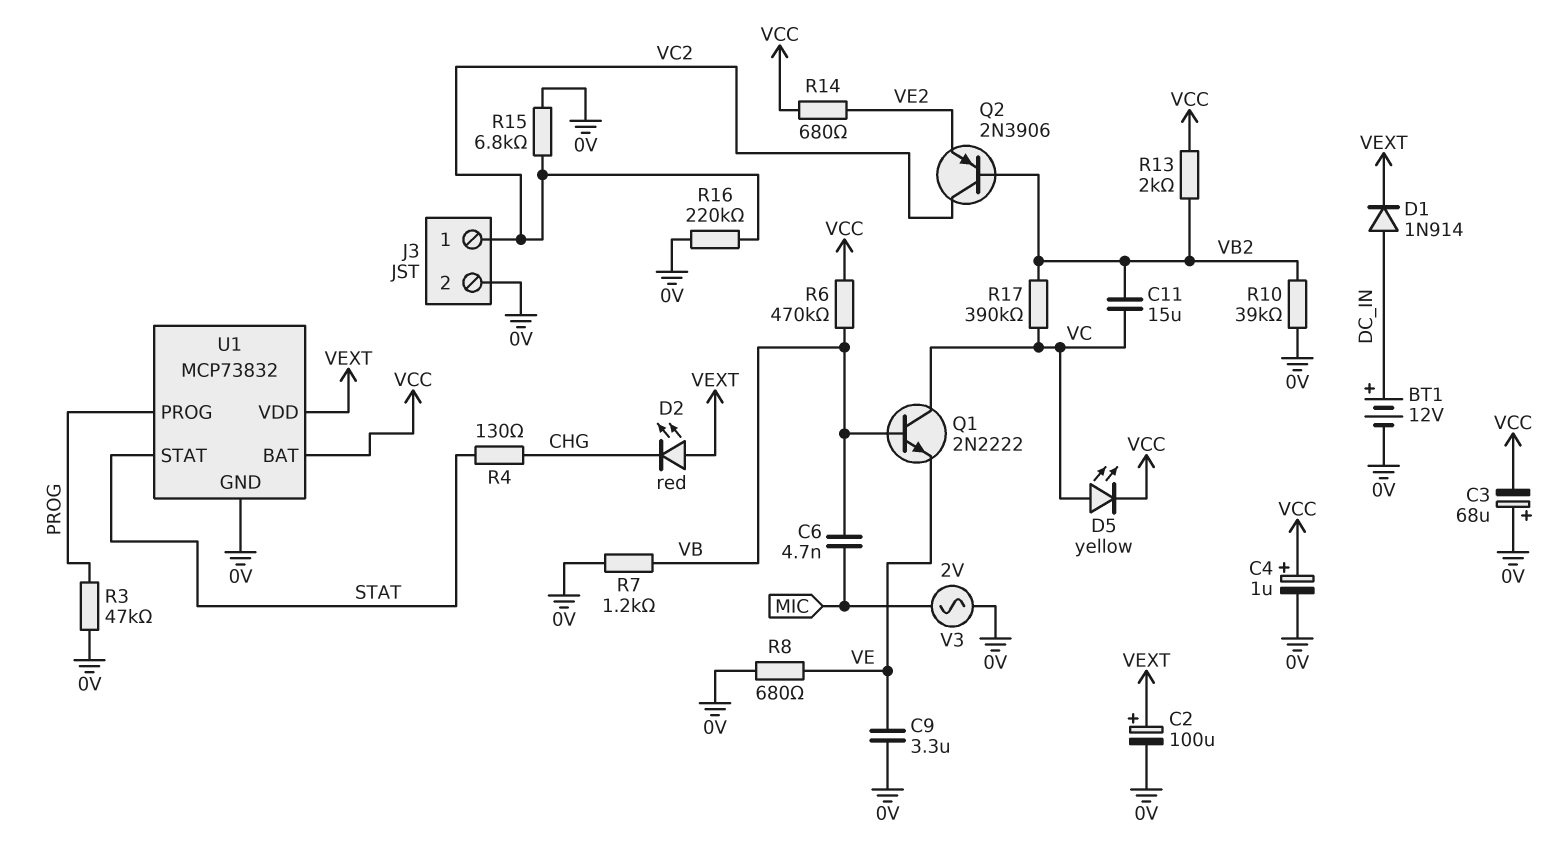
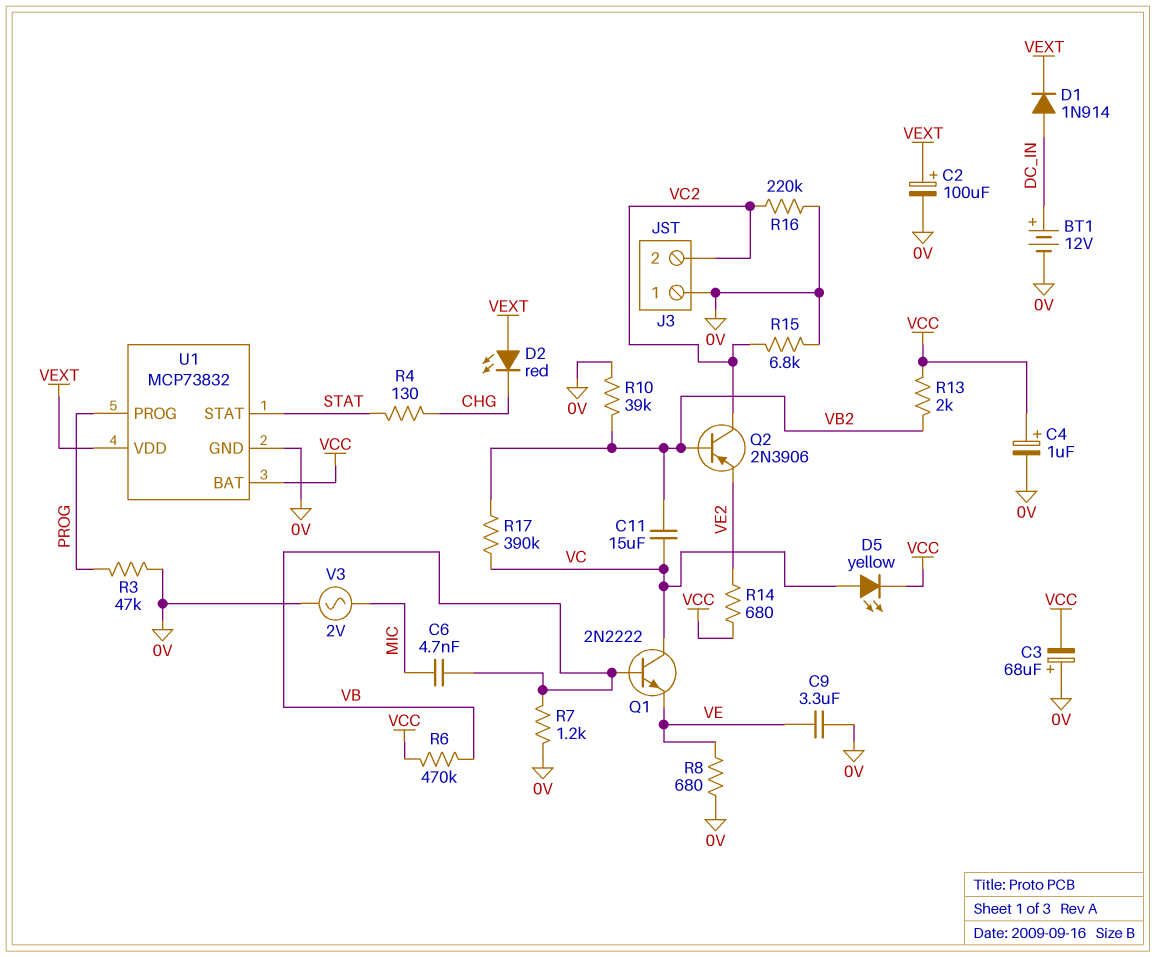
J3 pin 1: VC2 -> 0V
J3 pin 2: 0V -> VC2

